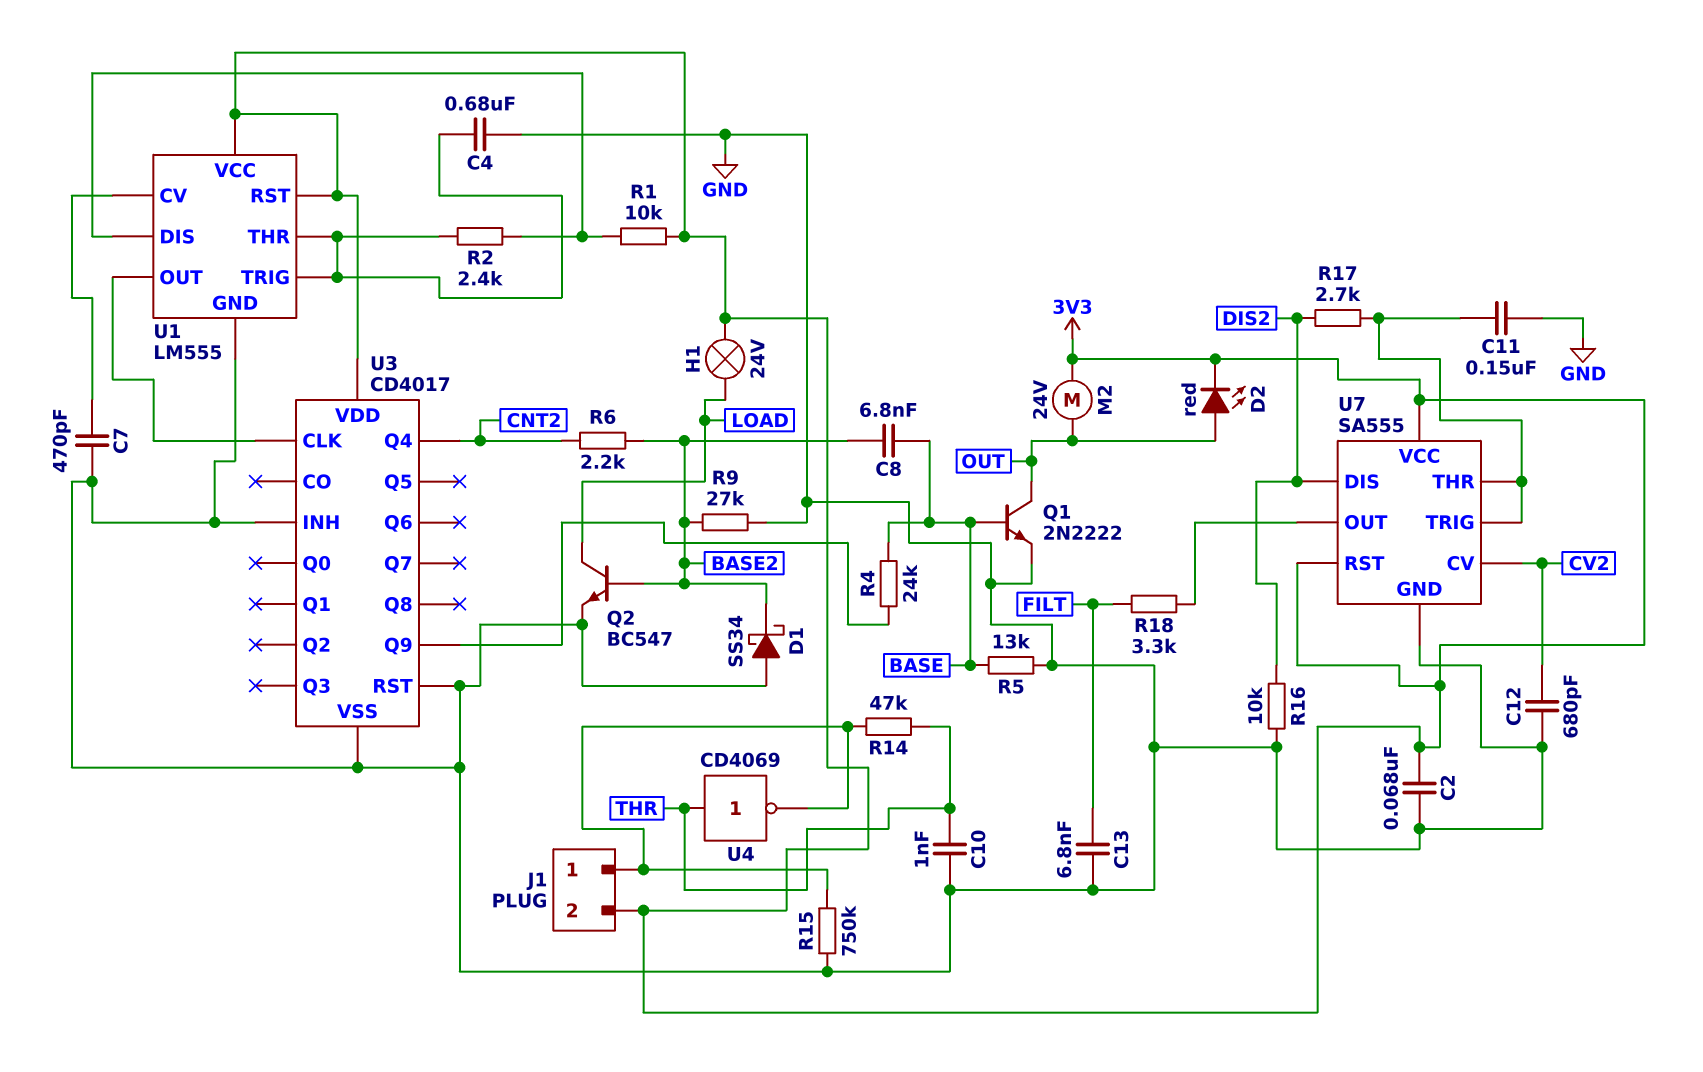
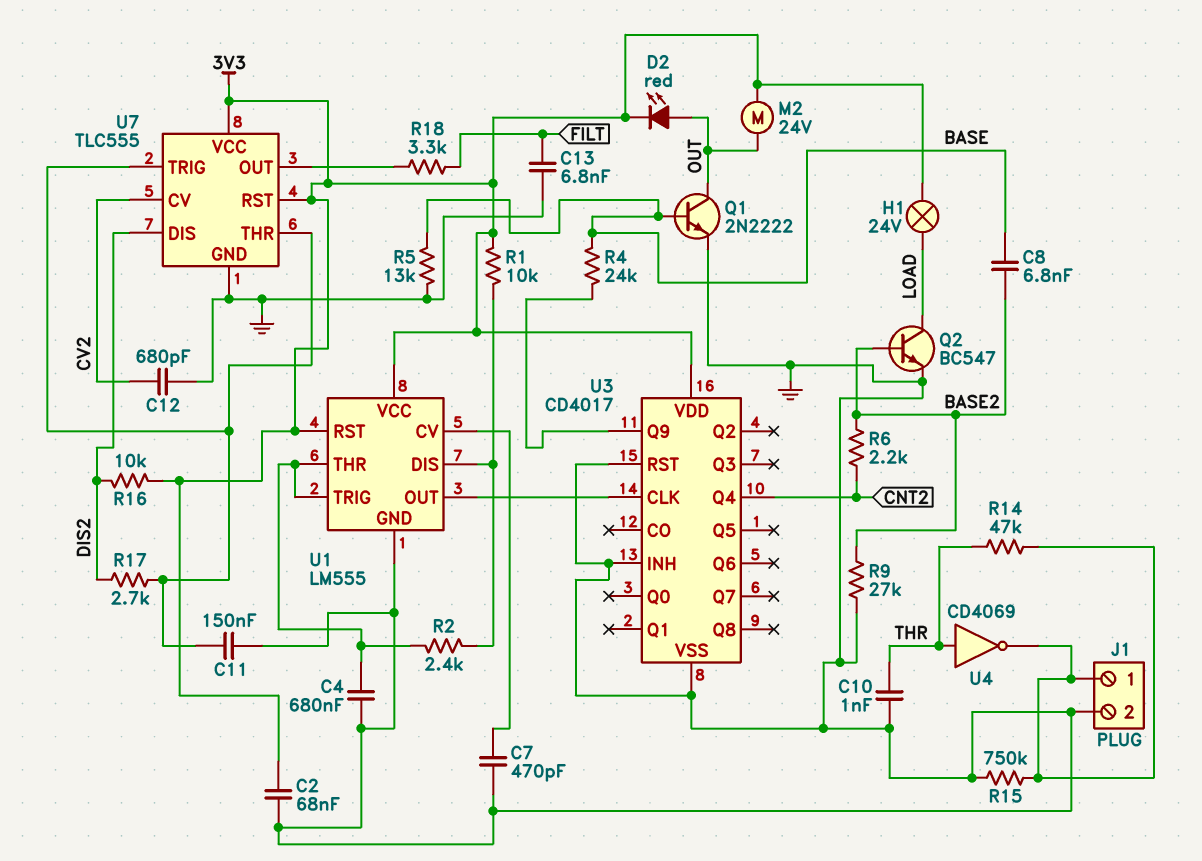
D1: schottky SS34 (A GND, K BASE2) -> none
J1 pin 2: 3V3 -> GND
R16: 10k (DIS2, GND) -> 10k (3V3, DIS2)
U7: SA555 -> TLC555

